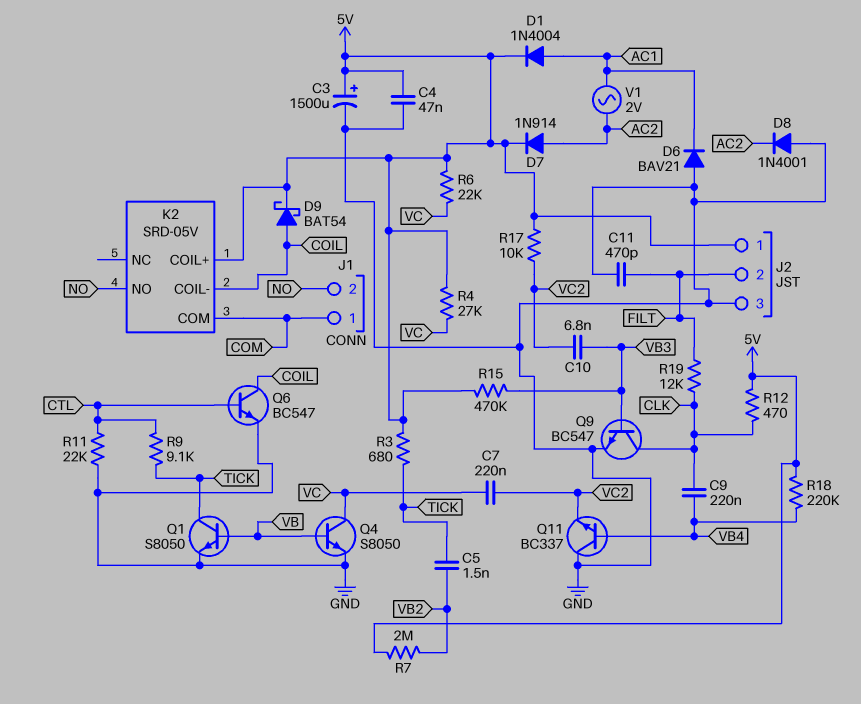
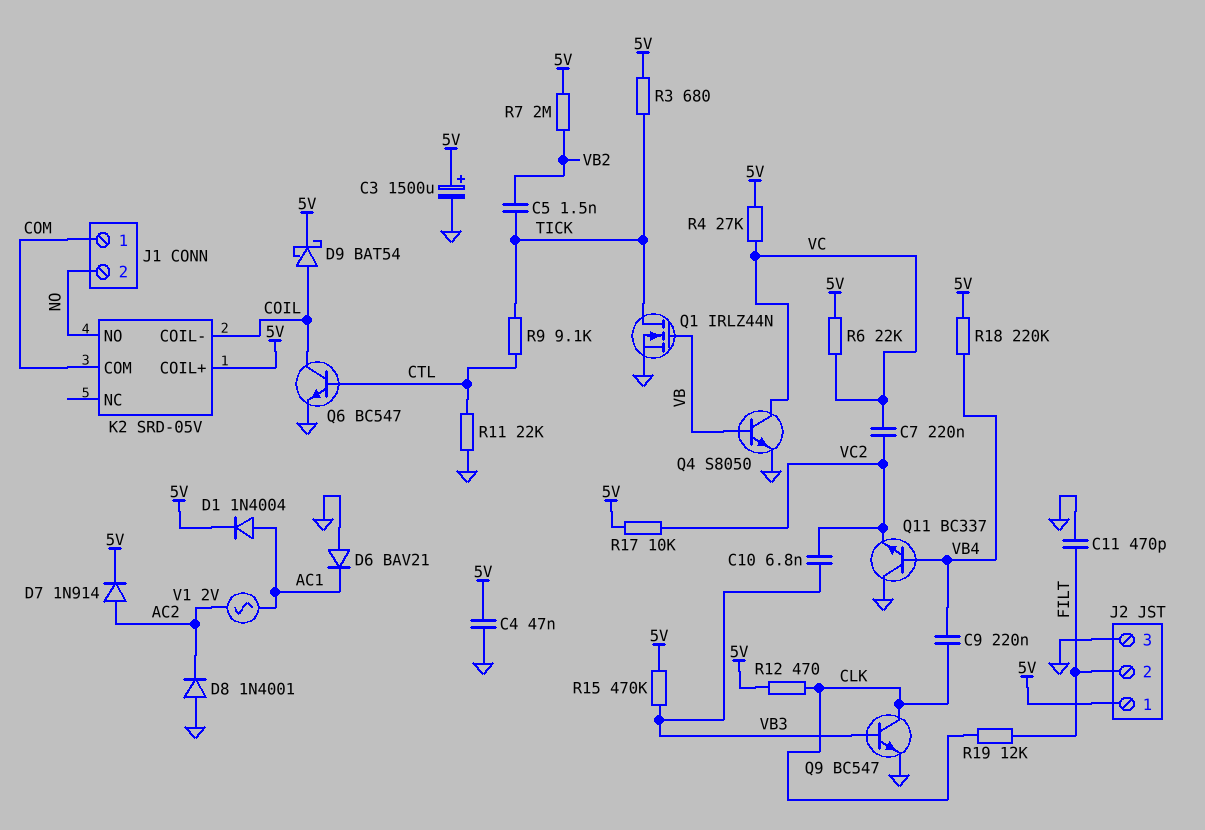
Q1: NPN S8050 (B VB, C TICK, E GND) -> NMOS IRLZ44N (G VB, D TICK, S GND)

